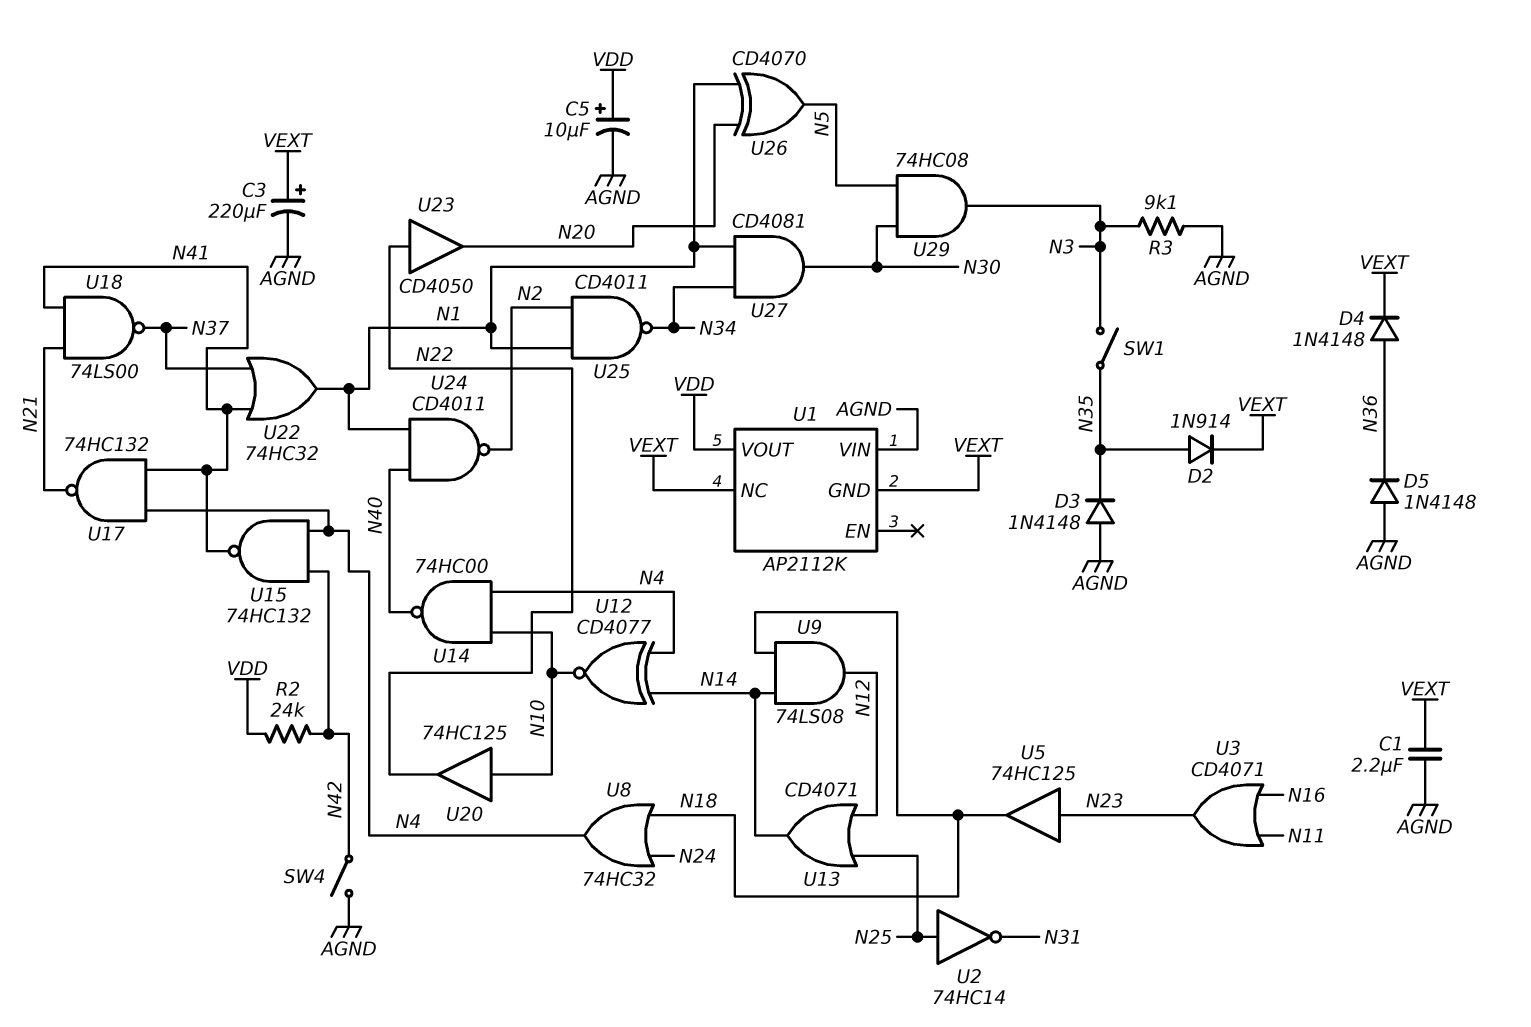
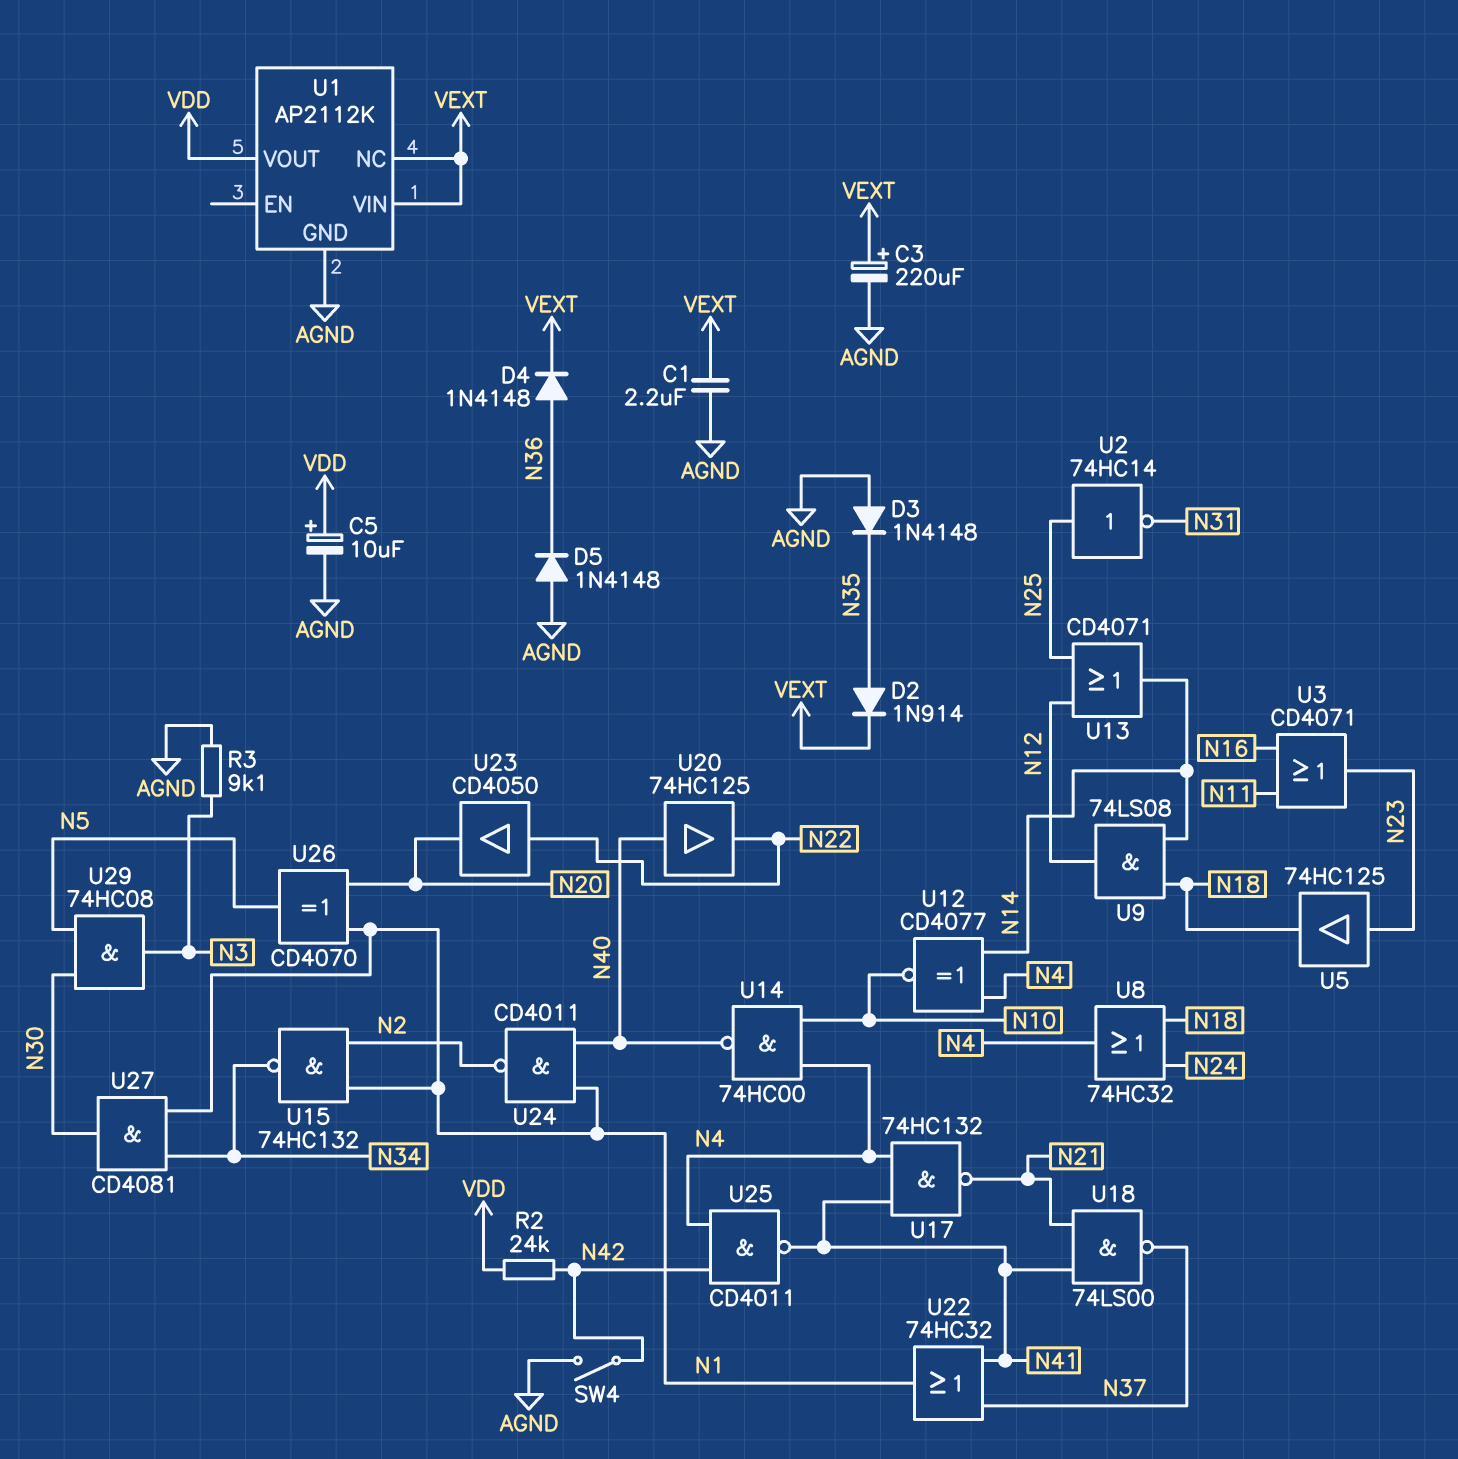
SW1: switch (N3, N35) -> none
U1 pin GND: VEXT -> AGND
U1 pin VIN: AGND -> VEXT
U15: NAND 74HC132 (in N4, in N42, out N41) -> NAND 74HC132 (in N1, in N2, out N34)
U20: buffer 74HC125 (in N10, out N22) -> buffer 74HC125 (in N40, out N22)
U25: NAND CD4011 (in N1, in N2, out N34) -> NAND CD4011 (in N4, in N42, out N41)

